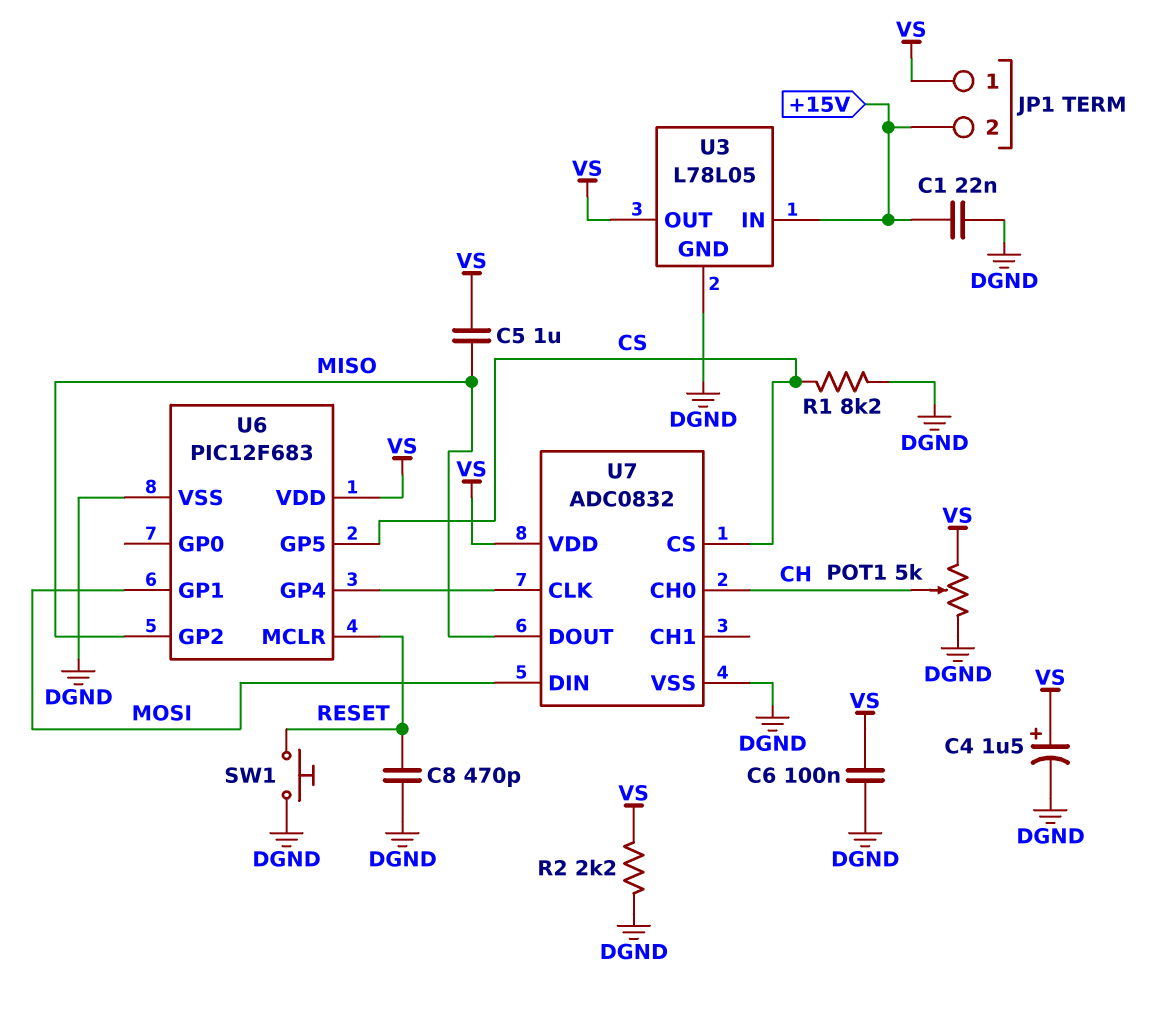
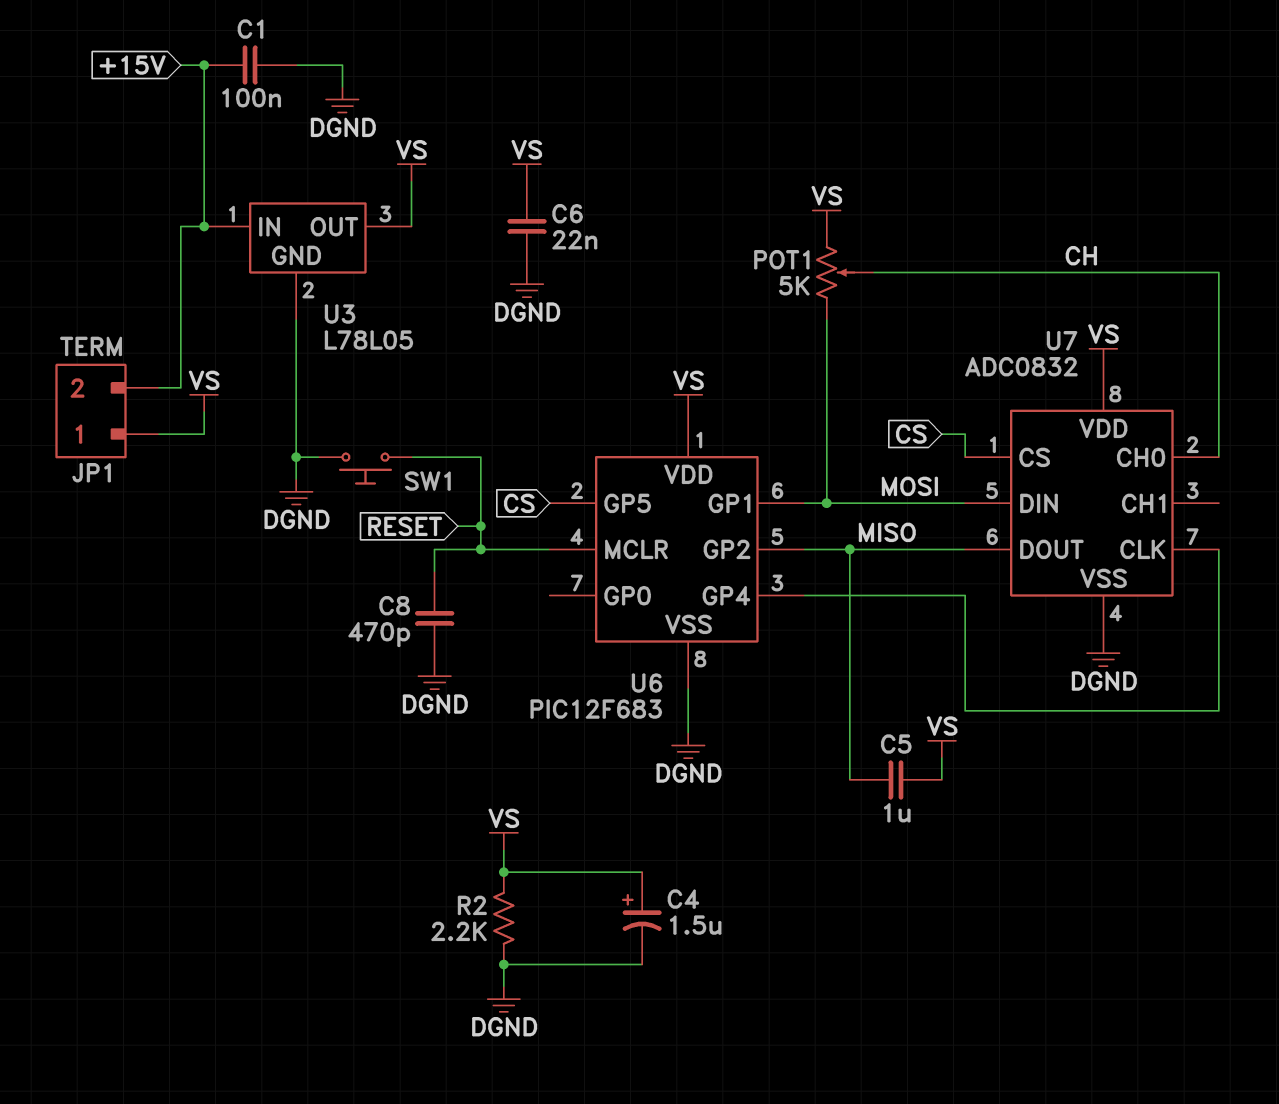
C1: 22nF (+15V, DGND) -> 100nF (+15V, DGND)
C6: 100nF (DGND, VS) -> 22nF (DGND, VS)
POT1: 5k (DGND, VS, wiper CH) -> 5k (MOSI, VS, wiper CH)
R1: 8.2k (CS, DGND) -> none

